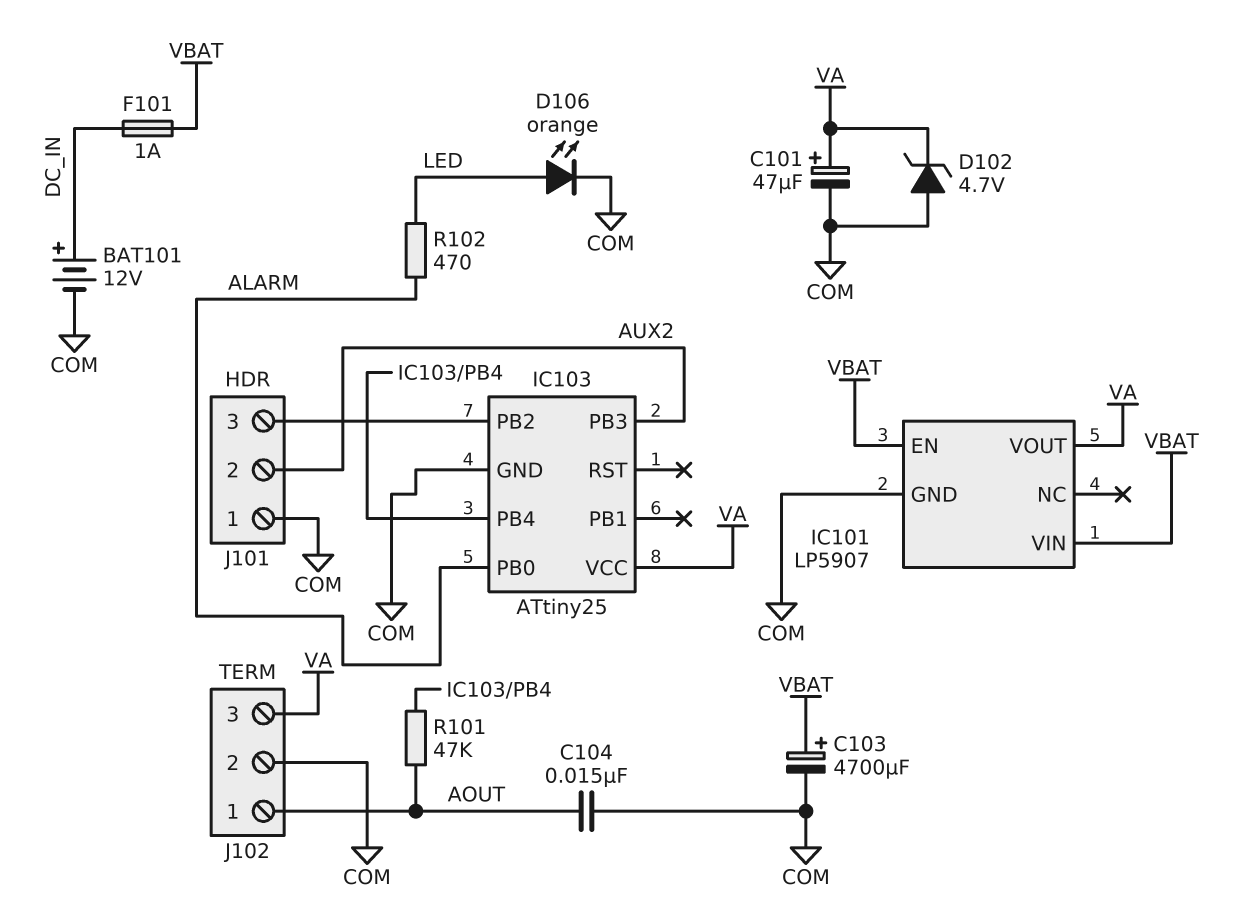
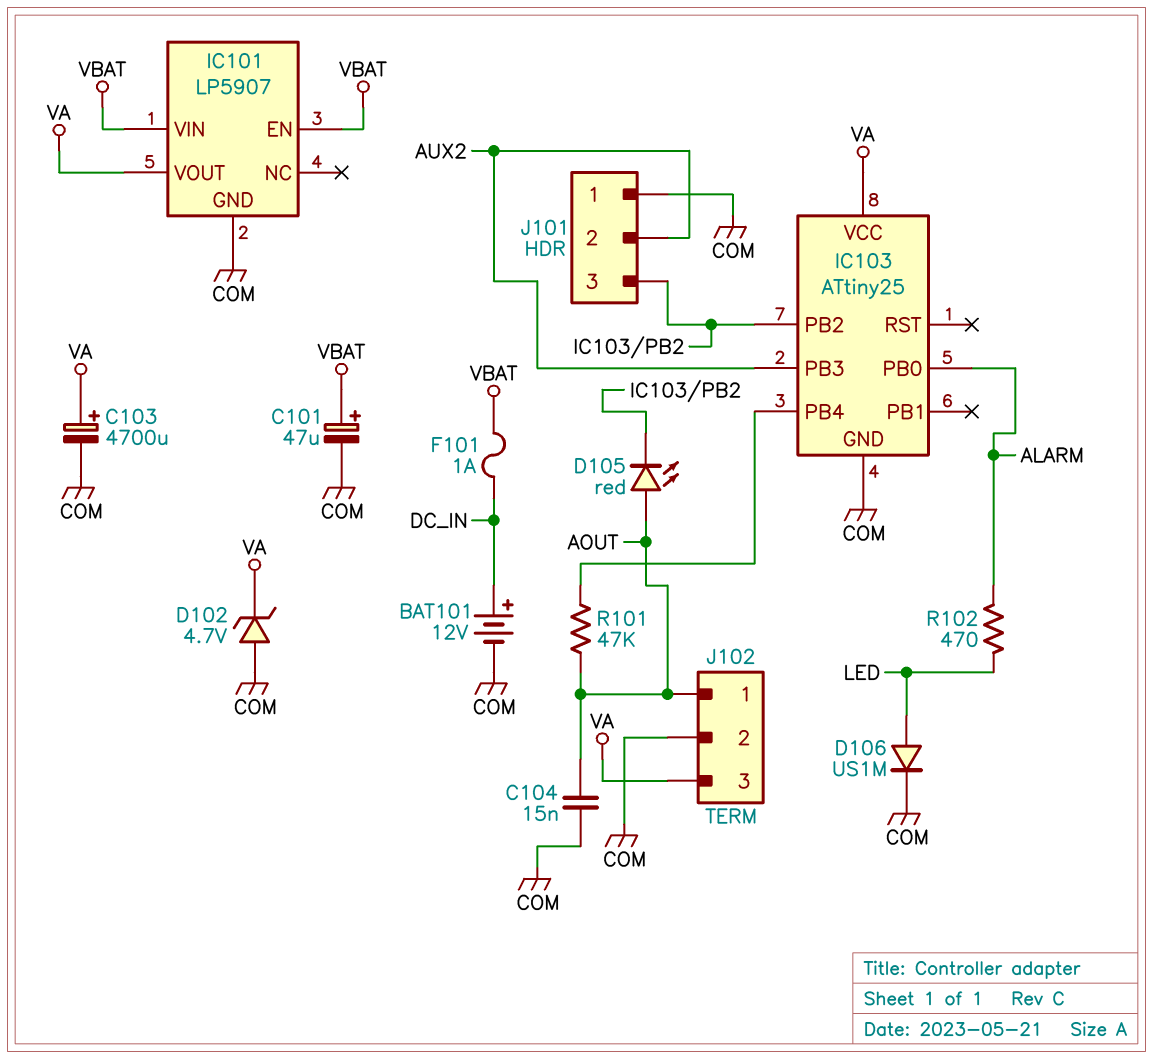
C101: 47uF (plus VA, minus COM) -> 47uF (plus VBAT, minus COM)
C103: 4700uF (plus VBAT, minus COM) -> 4700uF (plus VA, minus COM)
D105: none -> LED red (A AOUT, K IC103/PB2)
D106: LED orange (A LED, K COM) -> diode US1M (A LED, K COM)

